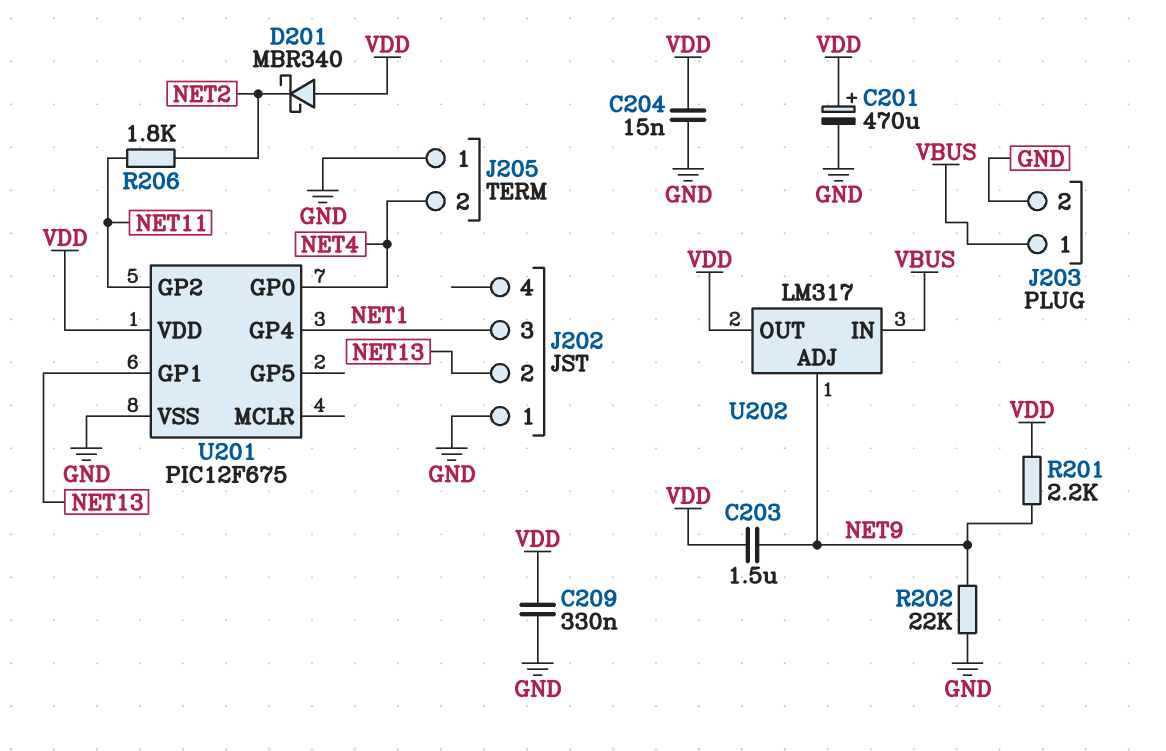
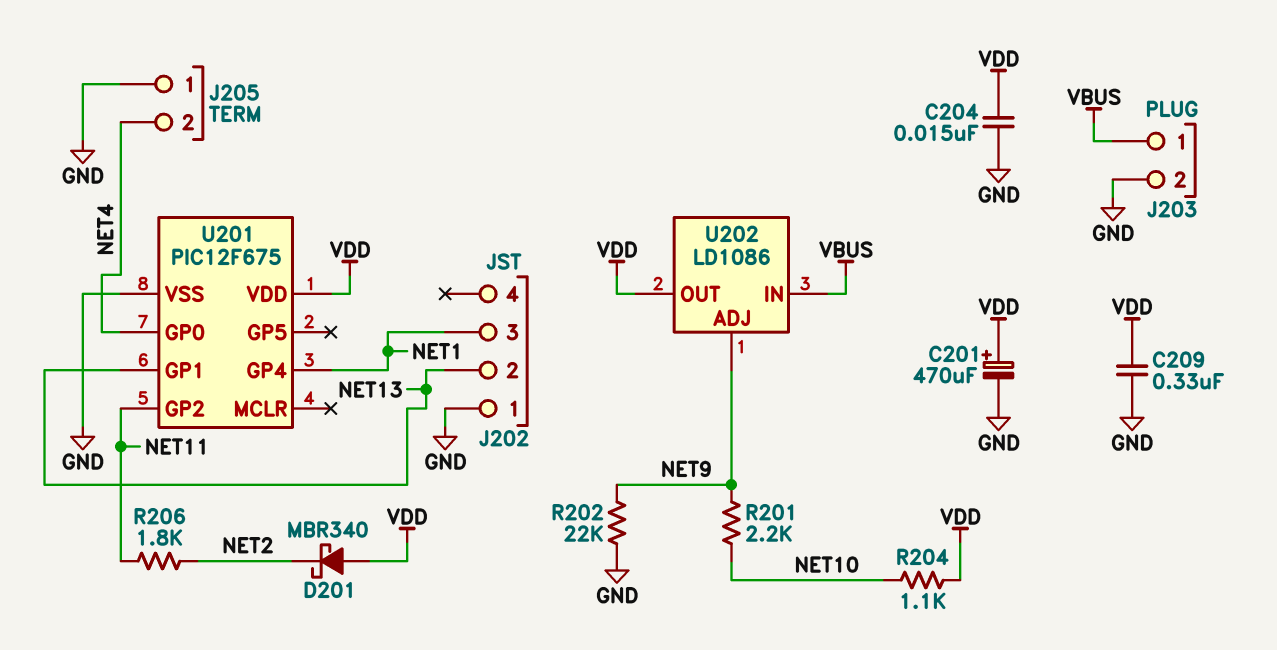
C203: 1.5uF (NET9, VDD) -> none
R201: 2.2k (NET9, VDD) -> 2.2k (NET9, NET10)
R204: none -> 1.1k (NET10, VDD)
U202: LM317 -> LD1086

